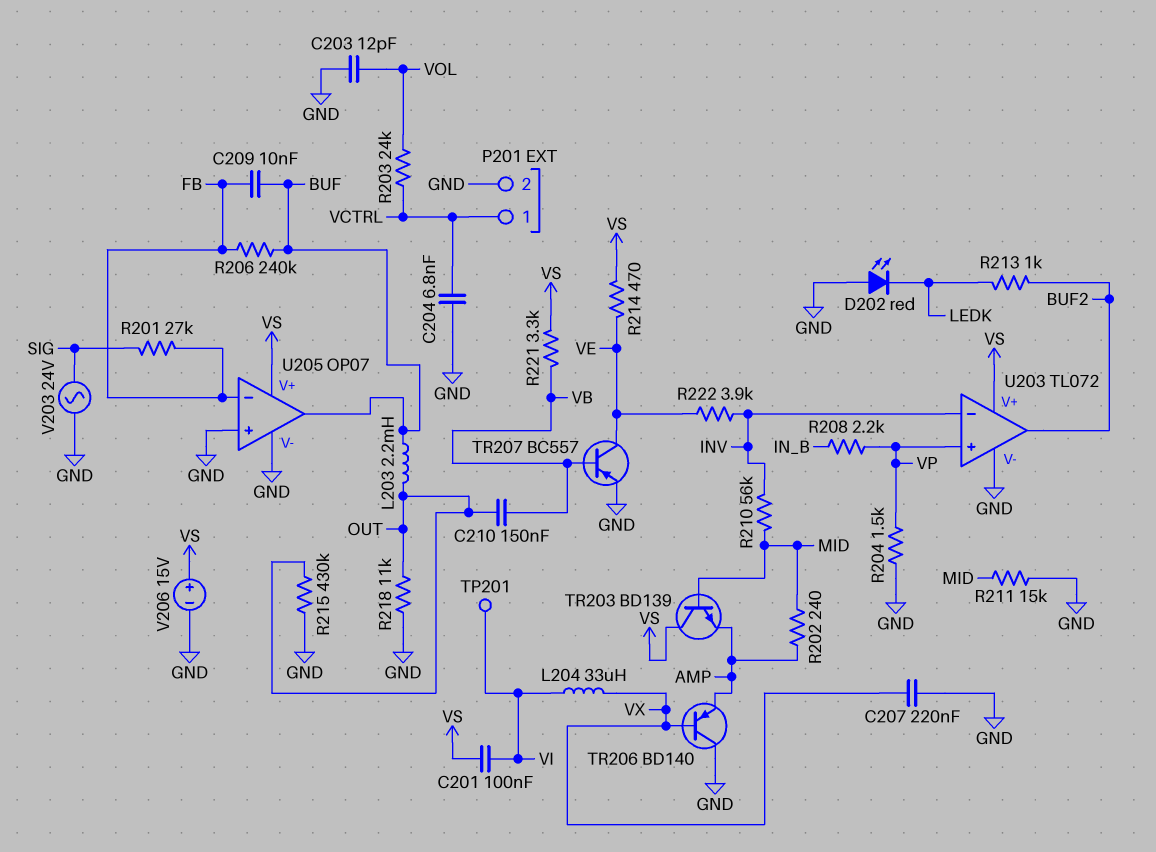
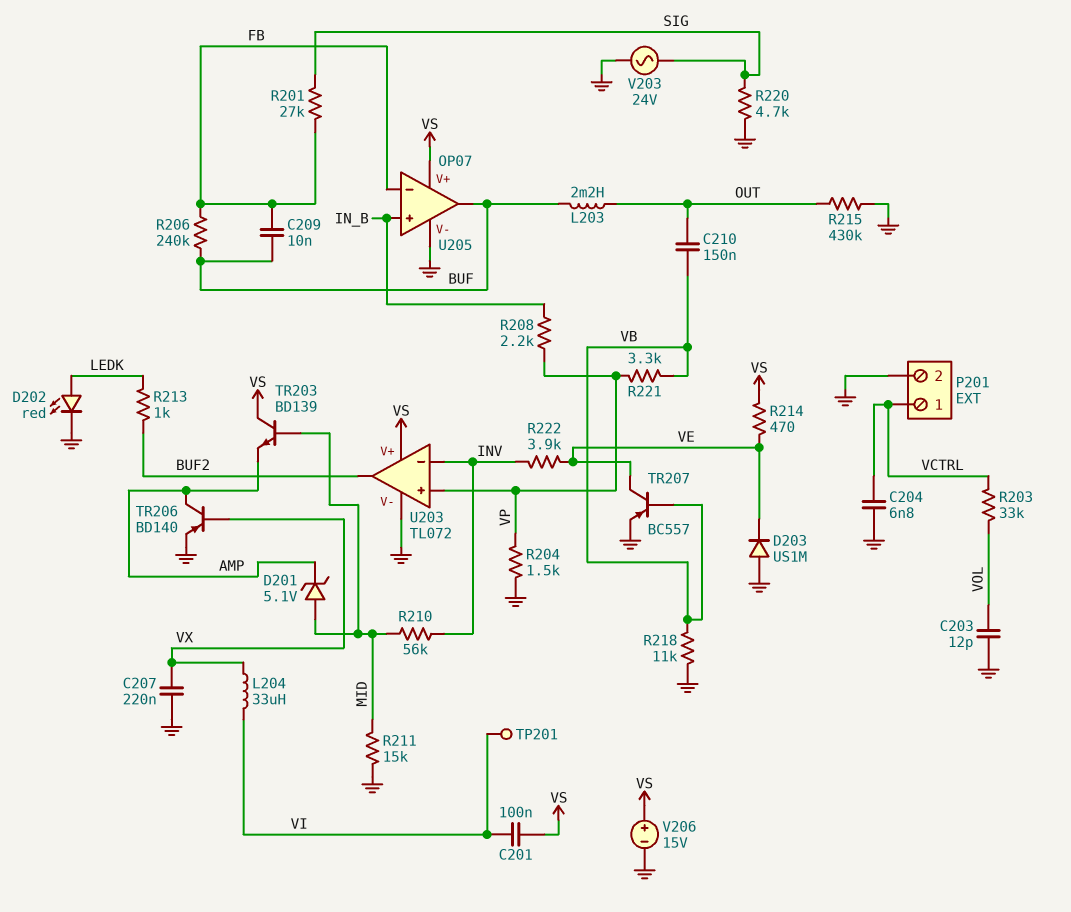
D201: none -> zener 5.1V (A MID, K AMP)
D202: LED red (A GND, K LEDK) -> LED red (A LEDK, K GND)
D203: none -> diode US1M (A GND, K VE)
R202: 240 (AMP, MID) -> none
R203: 24k (VCTRL, VOL) -> 33k (VCTRL, VOL)
R218: 11k (GND, OUT) -> 11k (GND, VB)
R220: none -> 4.7k (GND, SIG)
R221: 3.3k (VB, VS) -> 3.3k (VB, VP)
TR206: PNP BD140 (B VX, C GND, E AMP) -> PNP BD140 (B VX, C AMP, E GND)
U205 pin in+: GND -> IN_B

